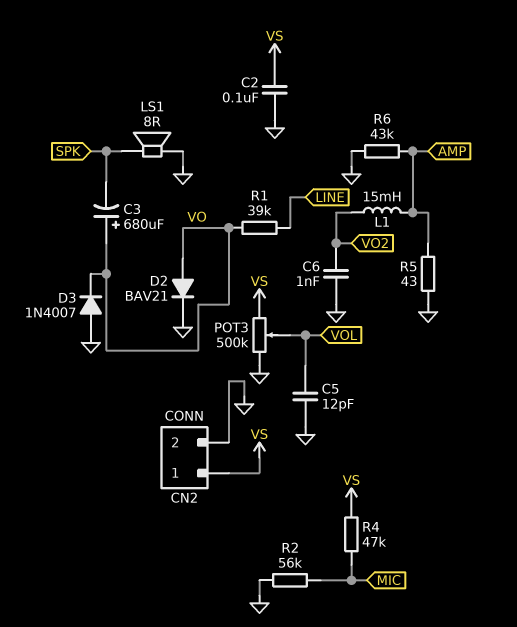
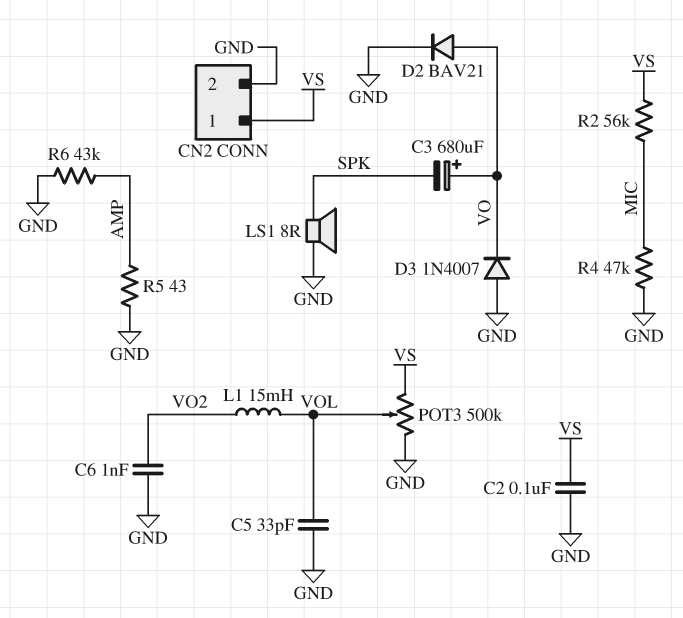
C5: 12pF (GND, VOL) -> 33pF (GND, VOL)
L1: 15mH (AMP, VO2) -> 15mH (VO2, VOL)
R1: 39k (LINE, VO) -> none
R2: 56k (GND, MIC) -> 56k (MIC, VS)
R4: 47k (MIC, VS) -> 47k (GND, MIC)

